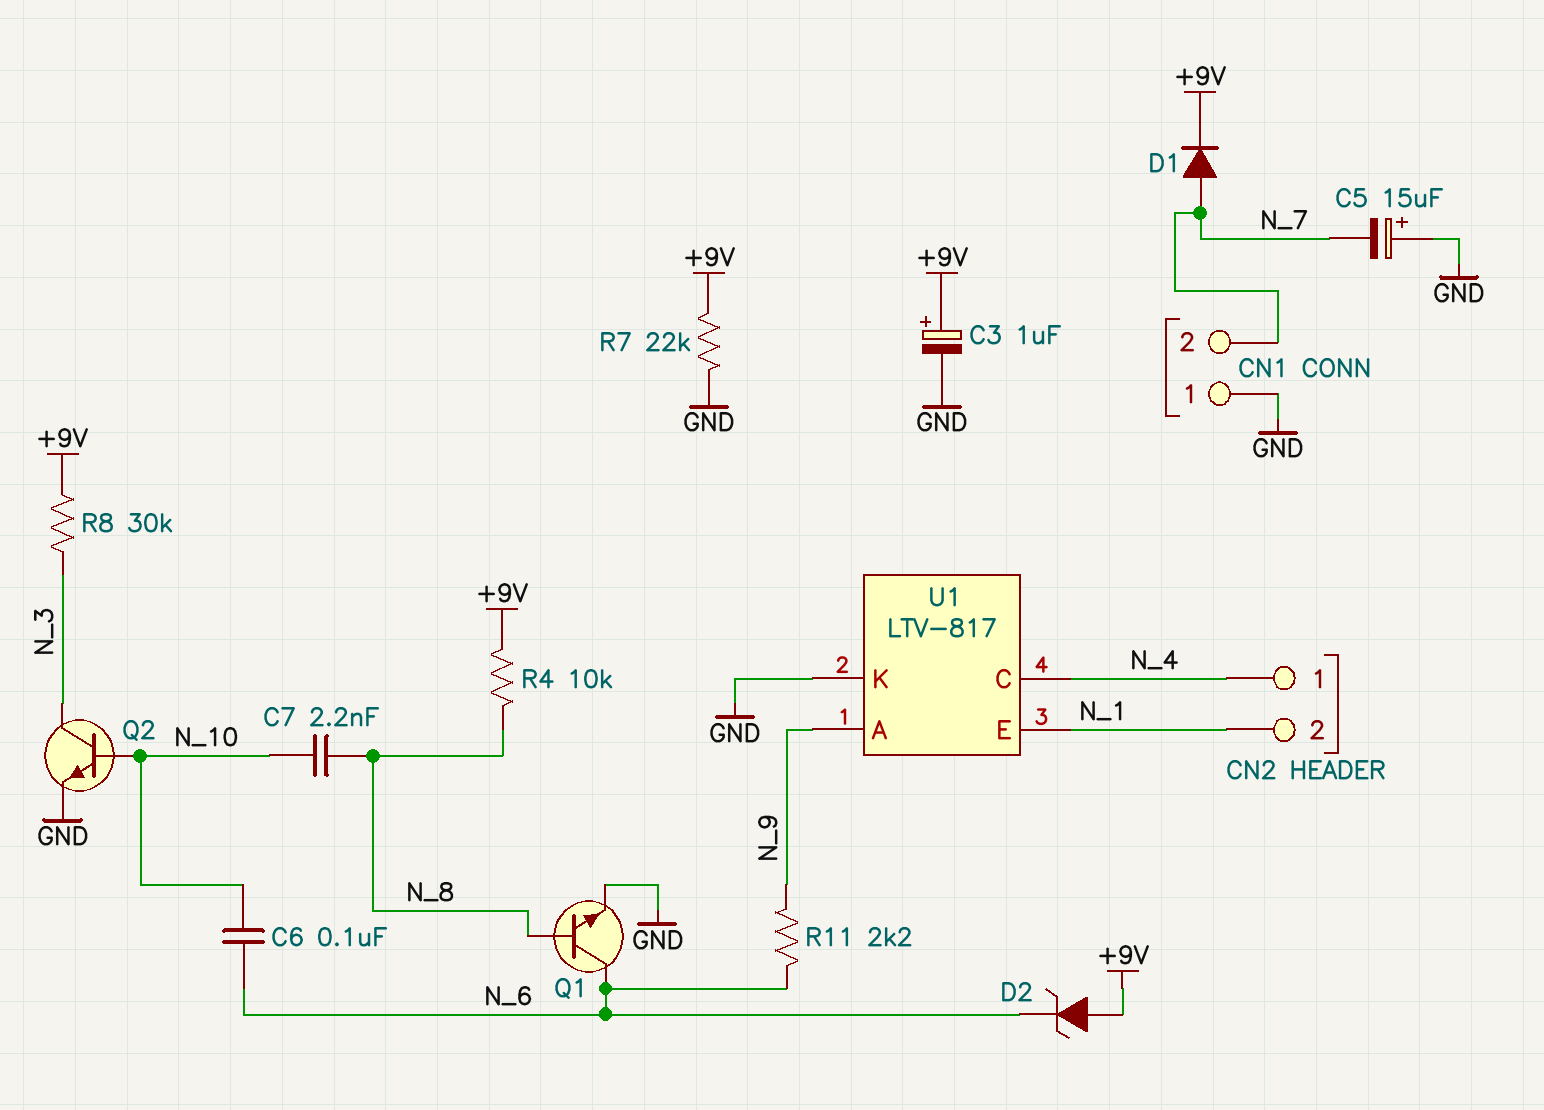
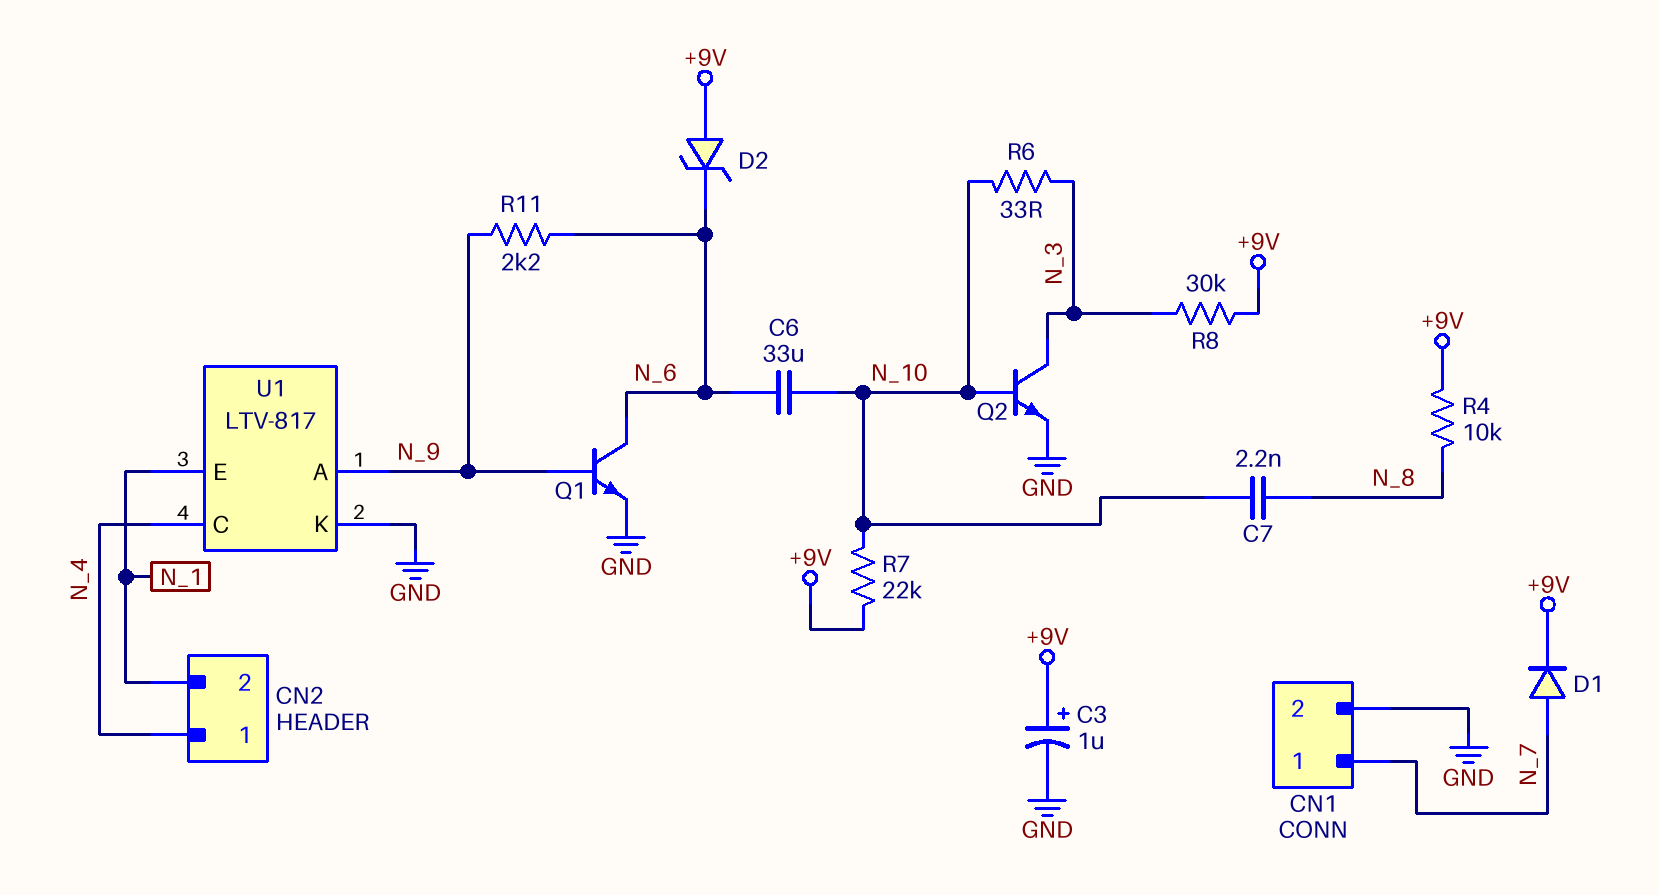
C5: 15uF (plus GND, minus N_7) -> none
C6: 100nF (N_6, N_10) -> 33uF (N_6, N_10)
CN1 pin 1: GND -> N_7
CN1 pin 2: N_7 -> GND
Q1: NPN (B N_8, C N_6, E GND) -> NPN (B N_9, C N_6, E GND)
R6: none -> 33 (N_3, N_10)
R7: 22k (+9V, GND) -> 22k (+9V, N_10)

